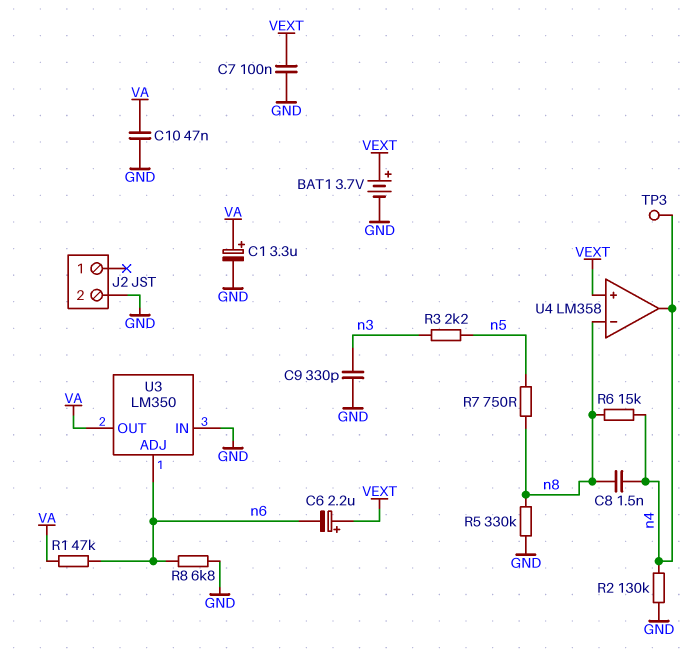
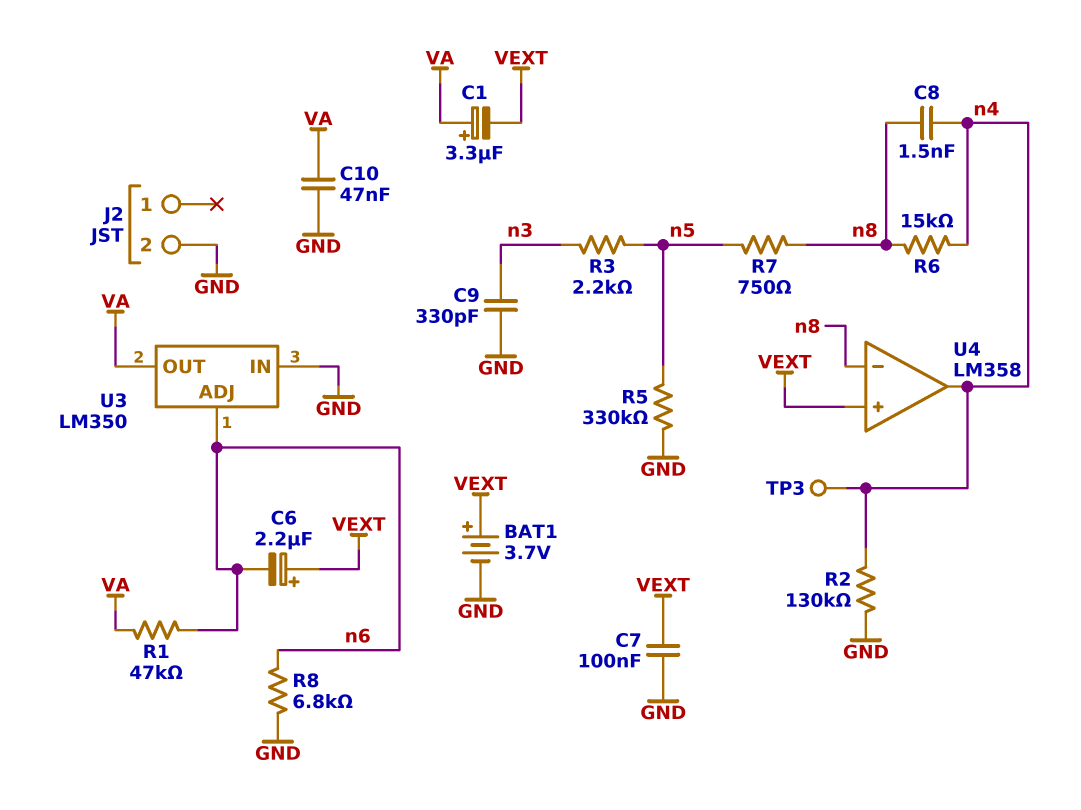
C1: 3.3uF (plus VA, minus GND) -> 3.3uF (plus VA, minus VEXT)
R5: 330k (GND, n8) -> 330k (GND, n5)

